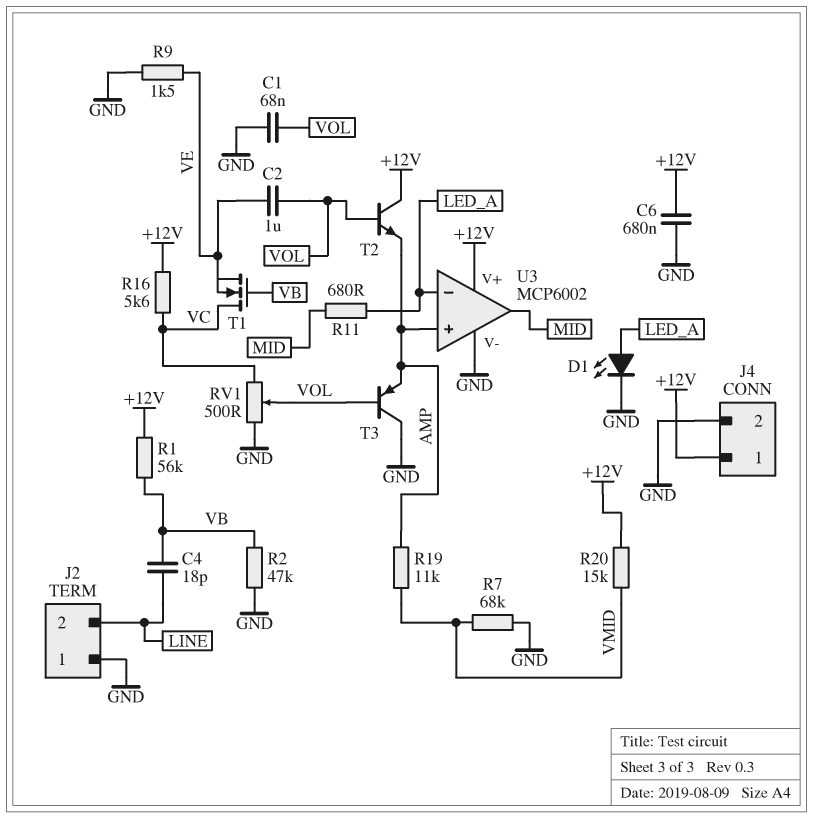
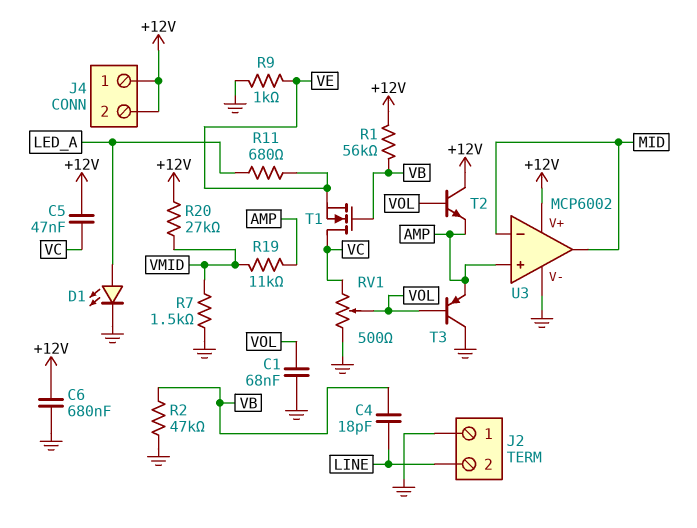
C2: 1uF (VE, VOL) -> none
C5: none -> 47nF (+12V, VC)
J4 pin 2: GND -> +12V
R7: 68k (GND, VMID) -> 1.5k (GND, VMID)
R9: 1.5k (GND, VE) -> 1k (GND, VE)
R11: 680 (LED_A, MID) -> 680 (LED_A, VE)
R16: 5.6k (+12V, VC) -> none
R20: 15k (+12V, VMID) -> 27k (+12V, VMID)
U3 pin in-: LED_A -> MID

